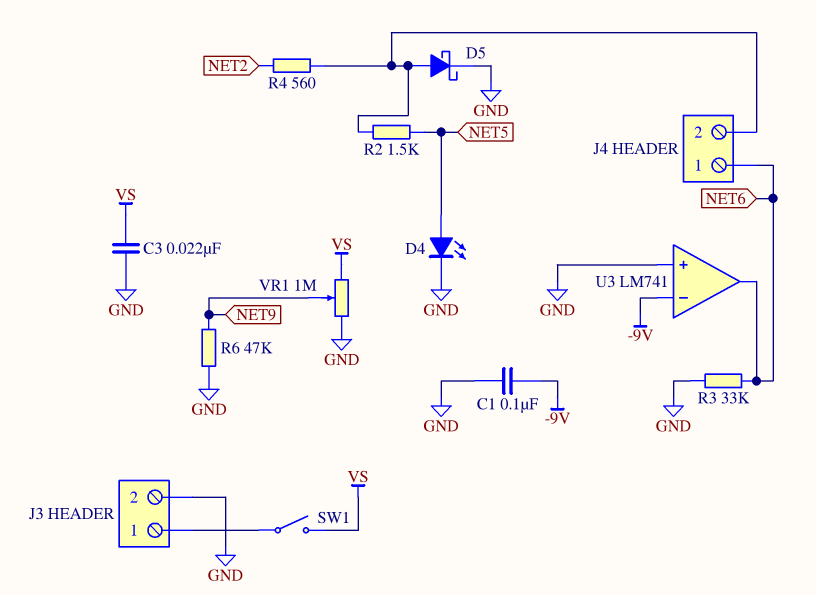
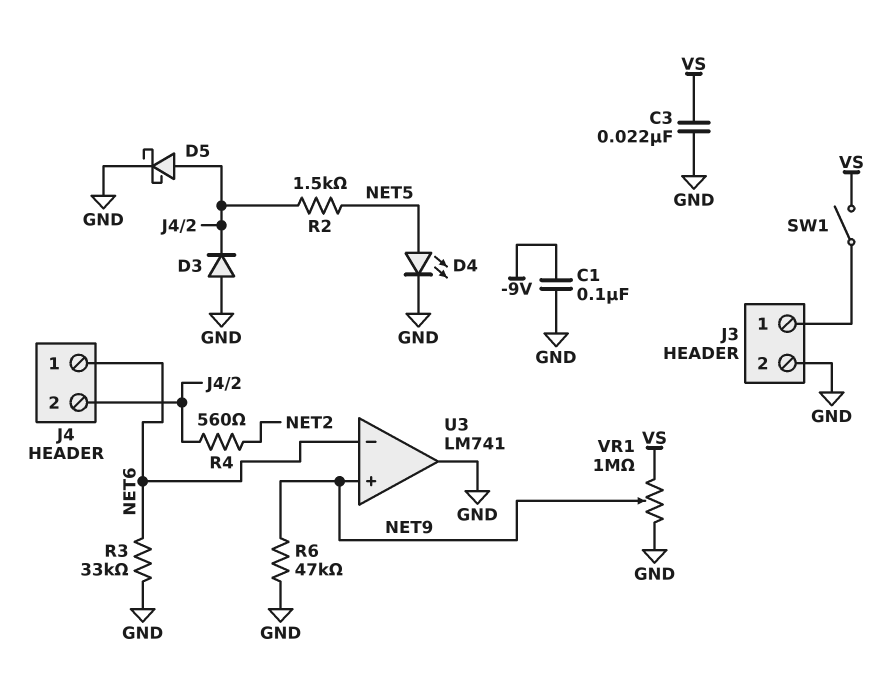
D3: none -> diode (A GND, K J4/2)
U3 pin in+: GND -> NET9
U3 pin in-: -9V -> NET6
U3 pin out: NET6 -> GND

